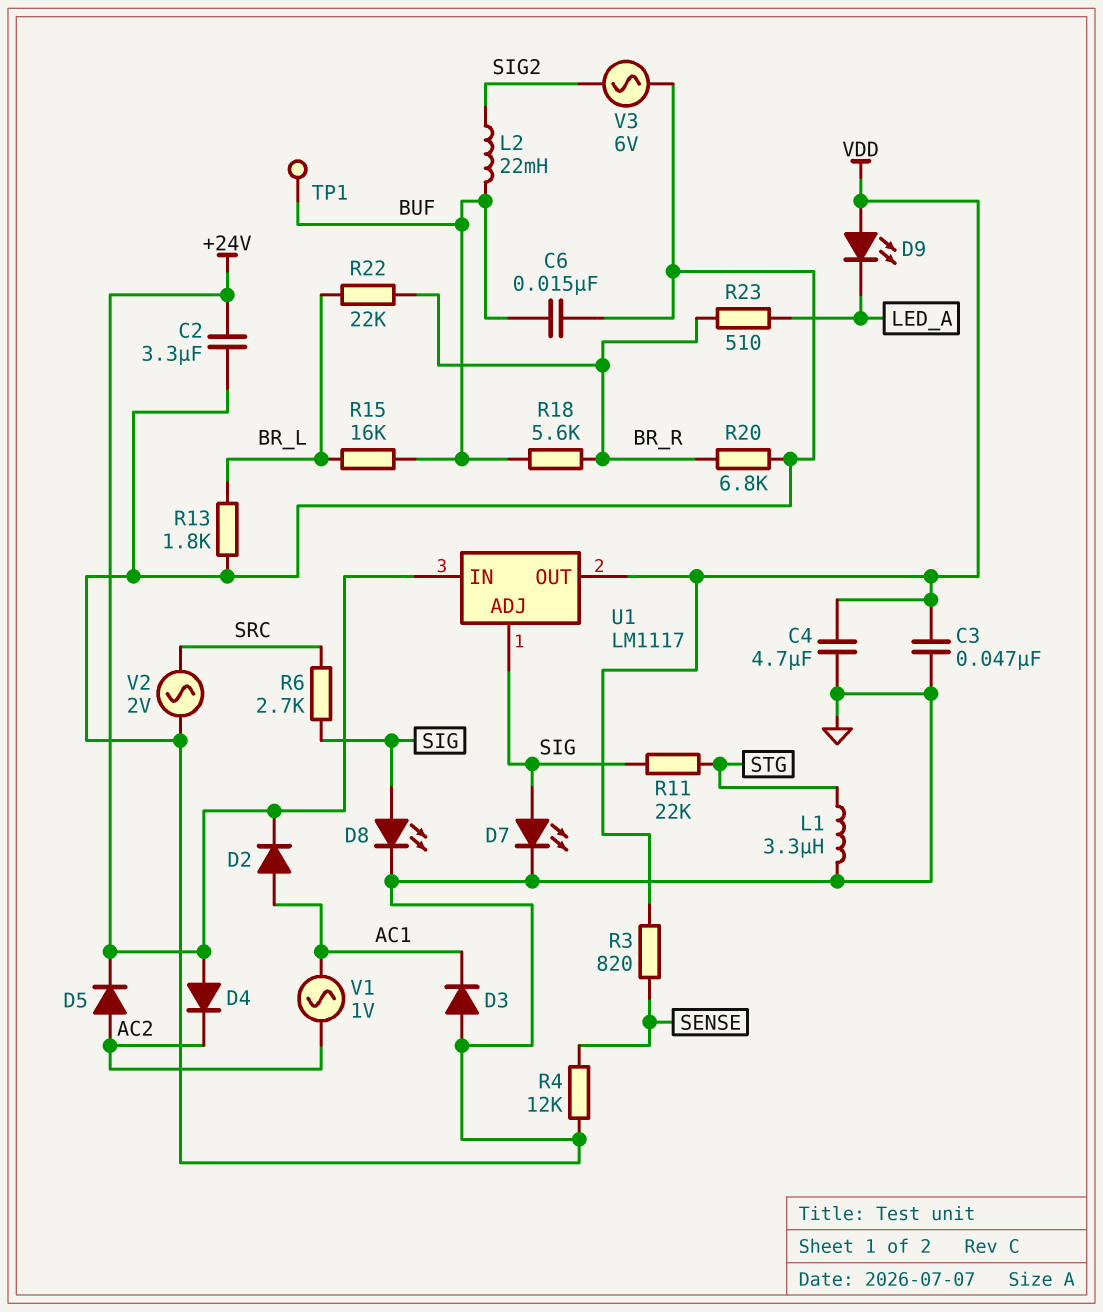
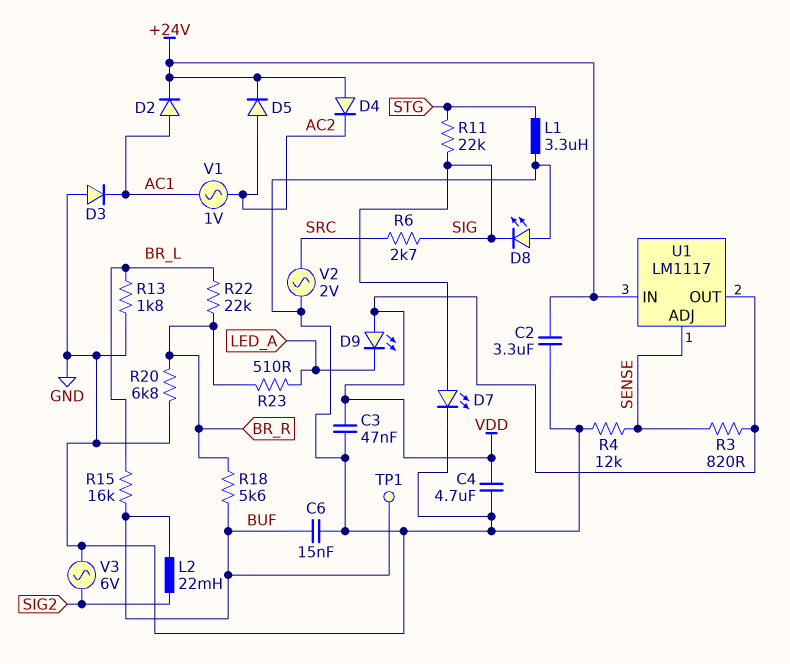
D8: LED (A SIG, K GND) -> LED (A GND, K SIG)
U1 pin ADJ: SIG -> SENSE

